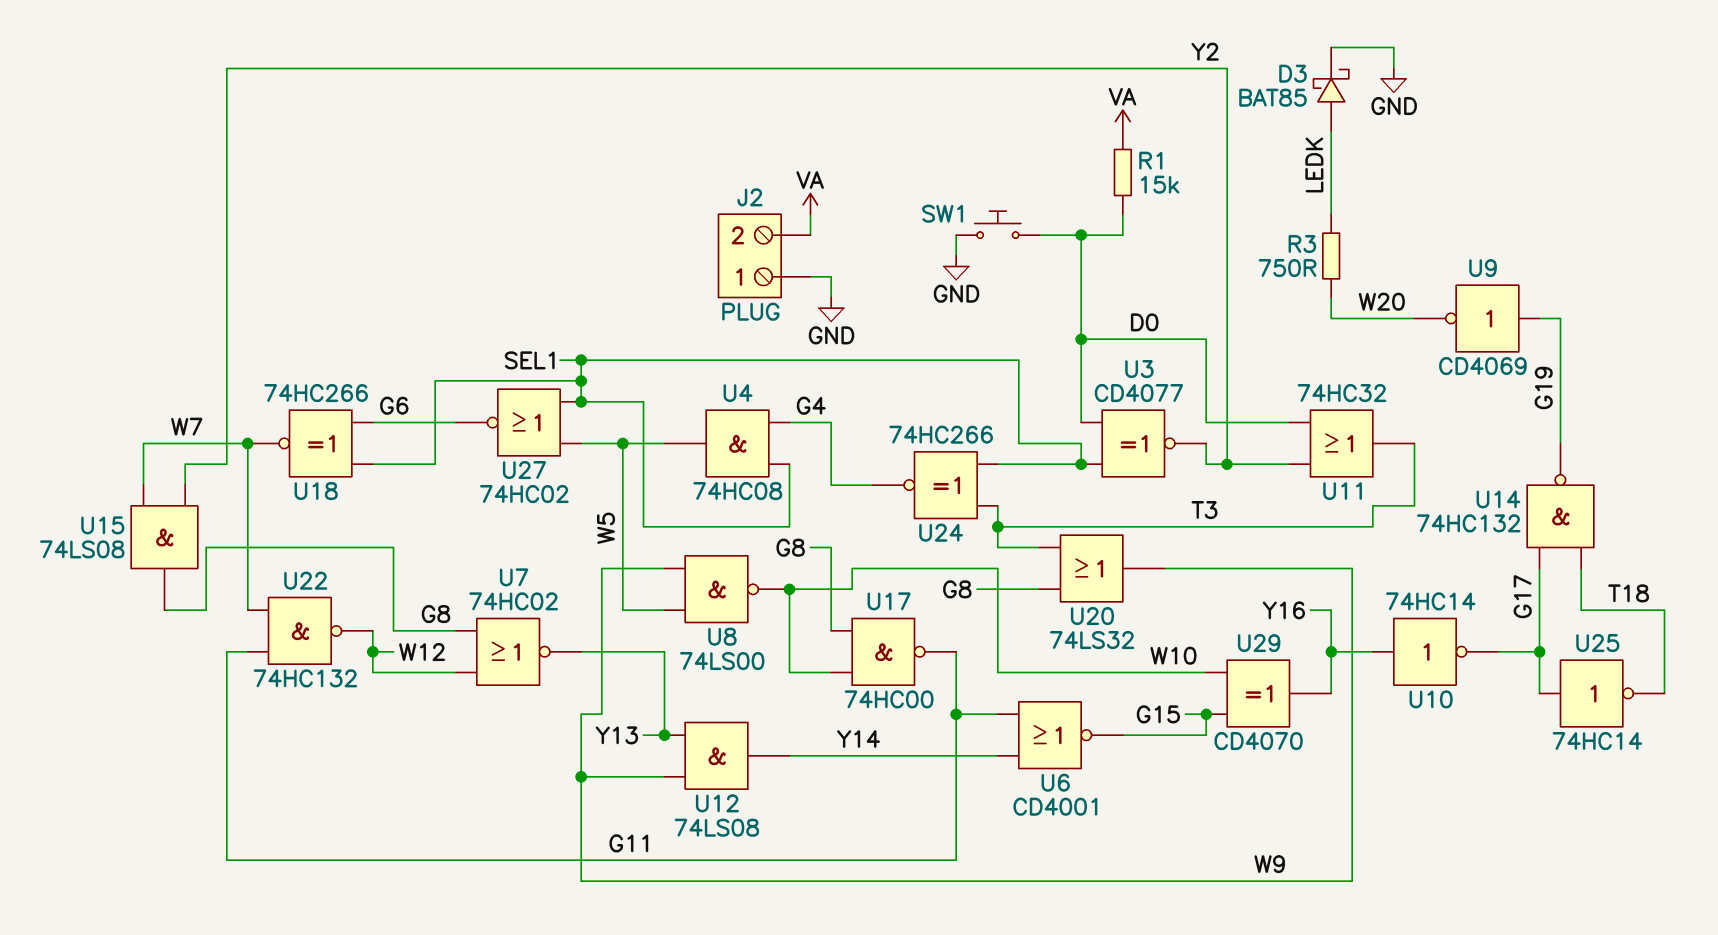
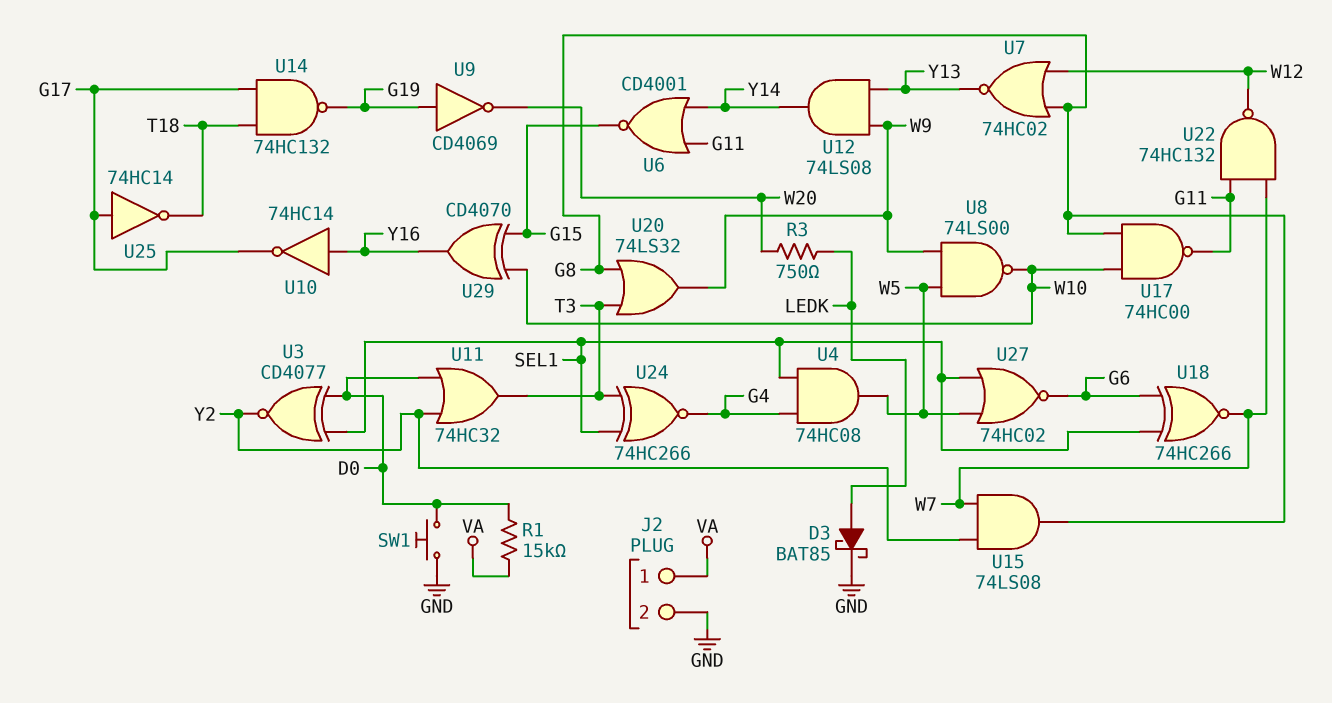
J2 pin 1: GND -> VA
J2 pin 2: VA -> GND

